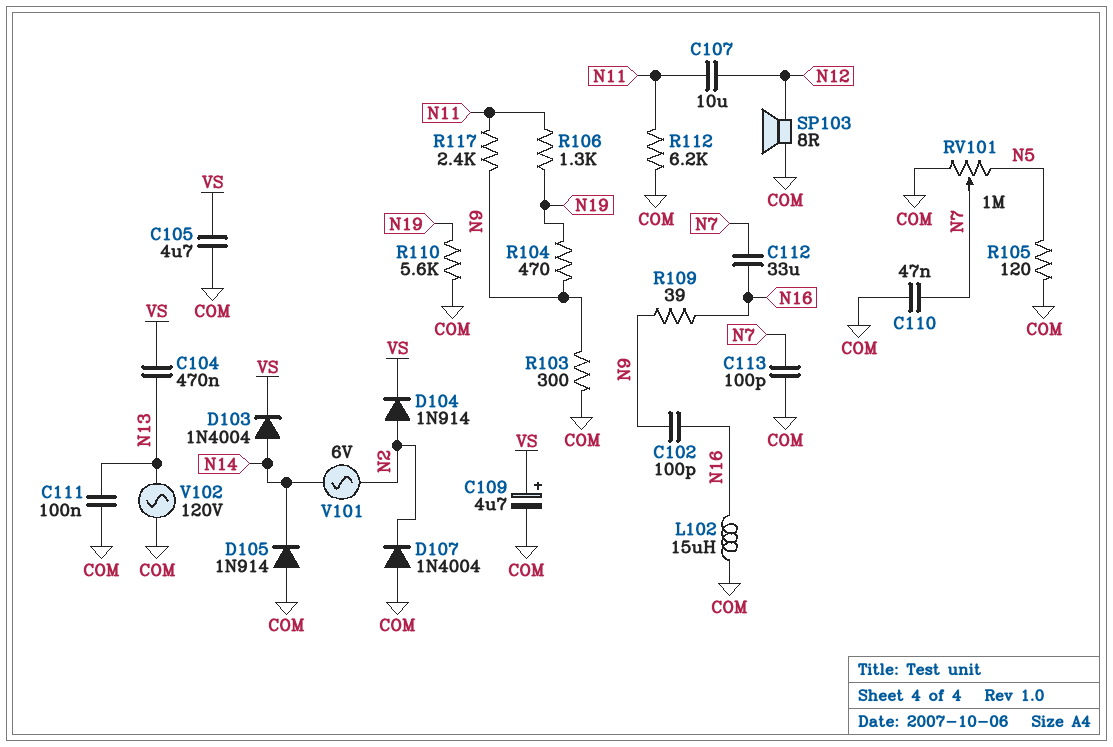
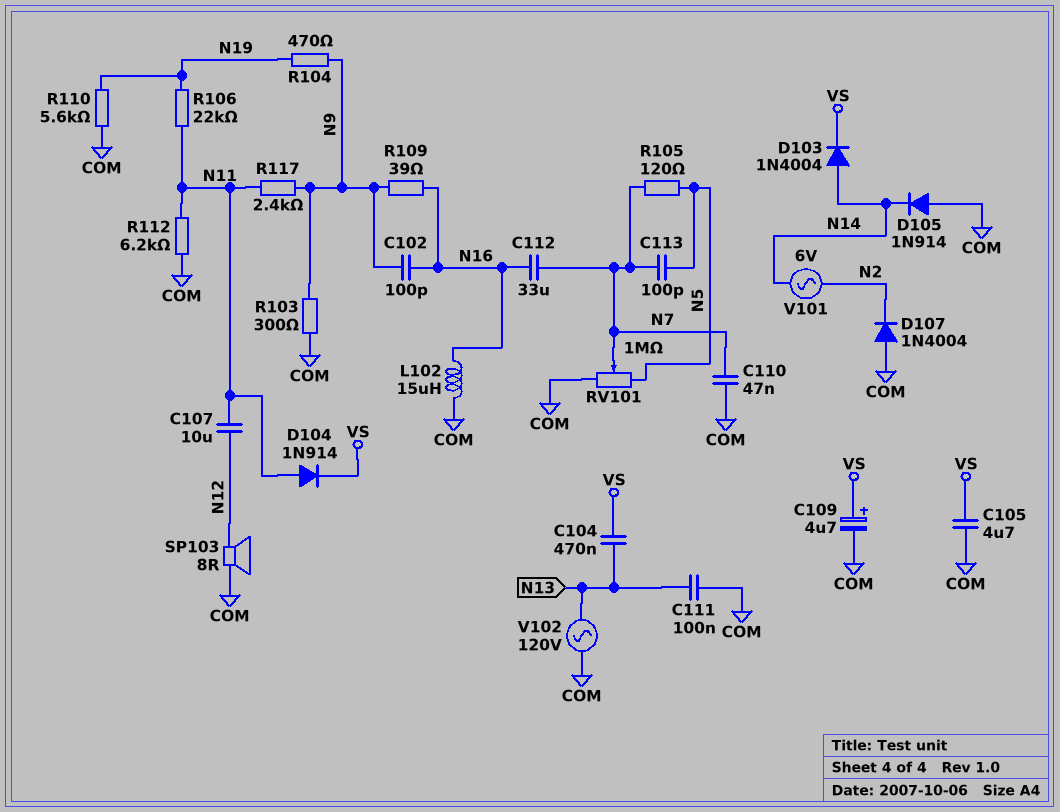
C113: 100pF (COM, N7) -> 100pF (N5, N7)
D104: diode 1N914 (A N2, K VS) -> diode 1N914 (A N11, K VS)
R105: 120 (COM, N5) -> 120 (N5, N7)
R106: 1.3k (N11, N19) -> 22k (N11, N19)

